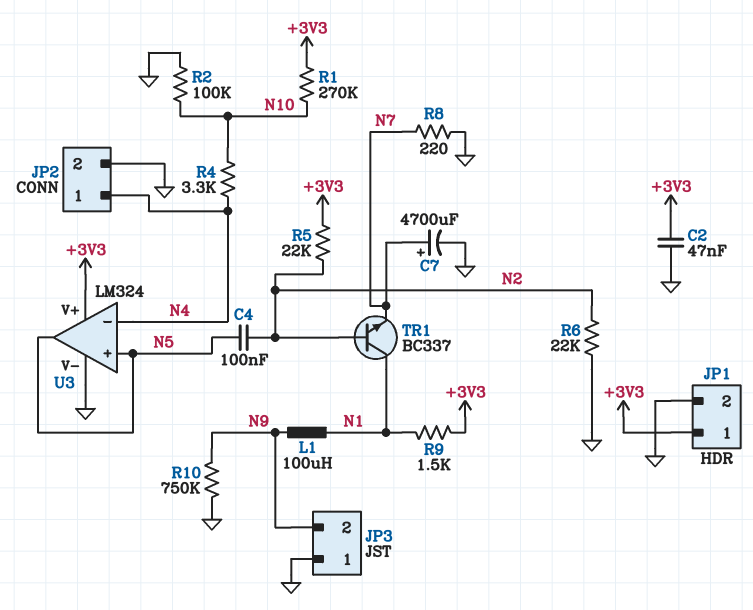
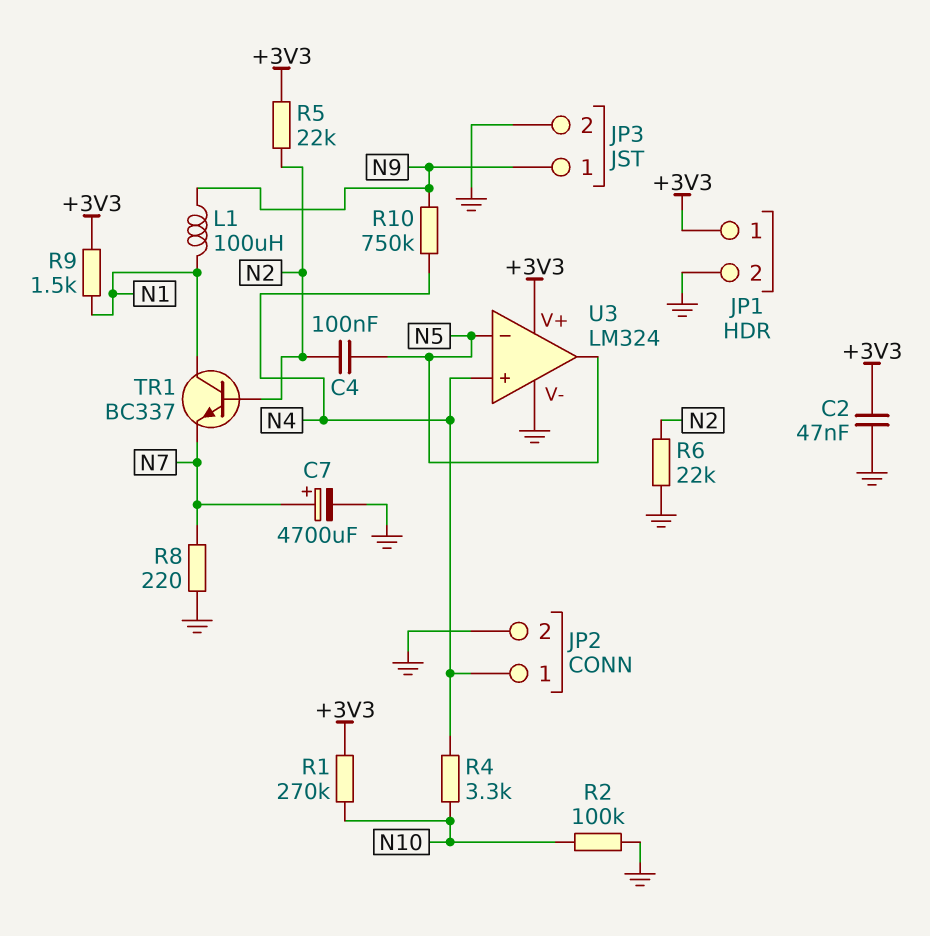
JP3 pin 1: GND -> N9
JP3 pin 2: N9 -> GND
R10: 750k (GND, N9) -> 750k (N4, N9)
U3 pin in+: N5 -> N4
U3 pin in-: N4 -> N5

